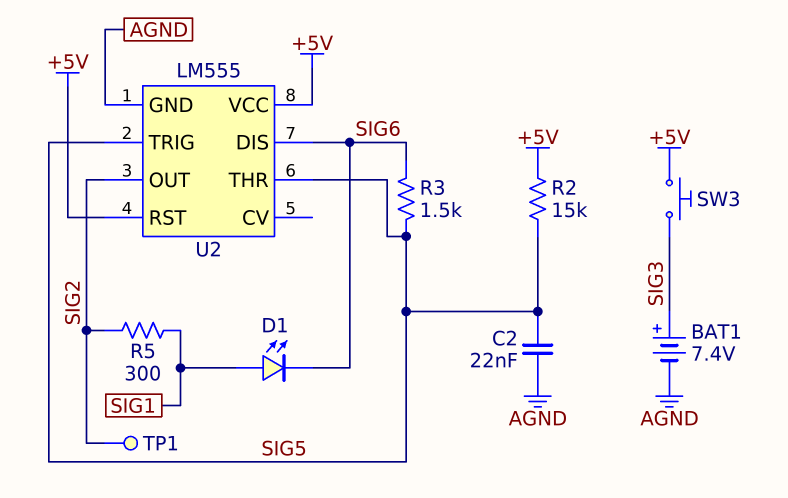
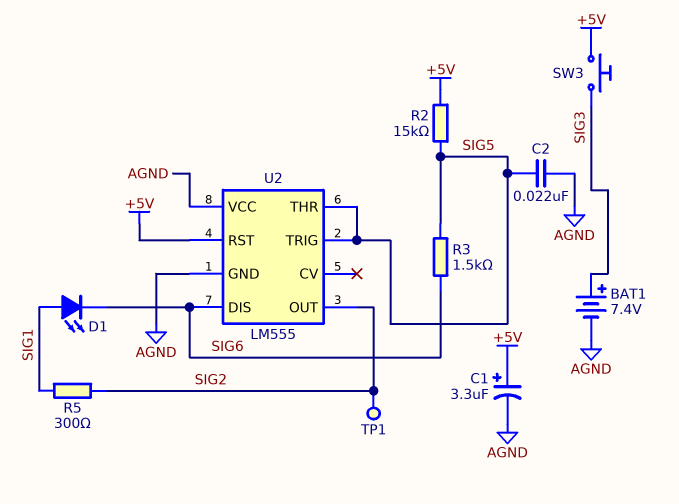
C1: none -> 3.3uF (plus +5V, minus AGND)
U2 pin VCC: +5V -> AGND

